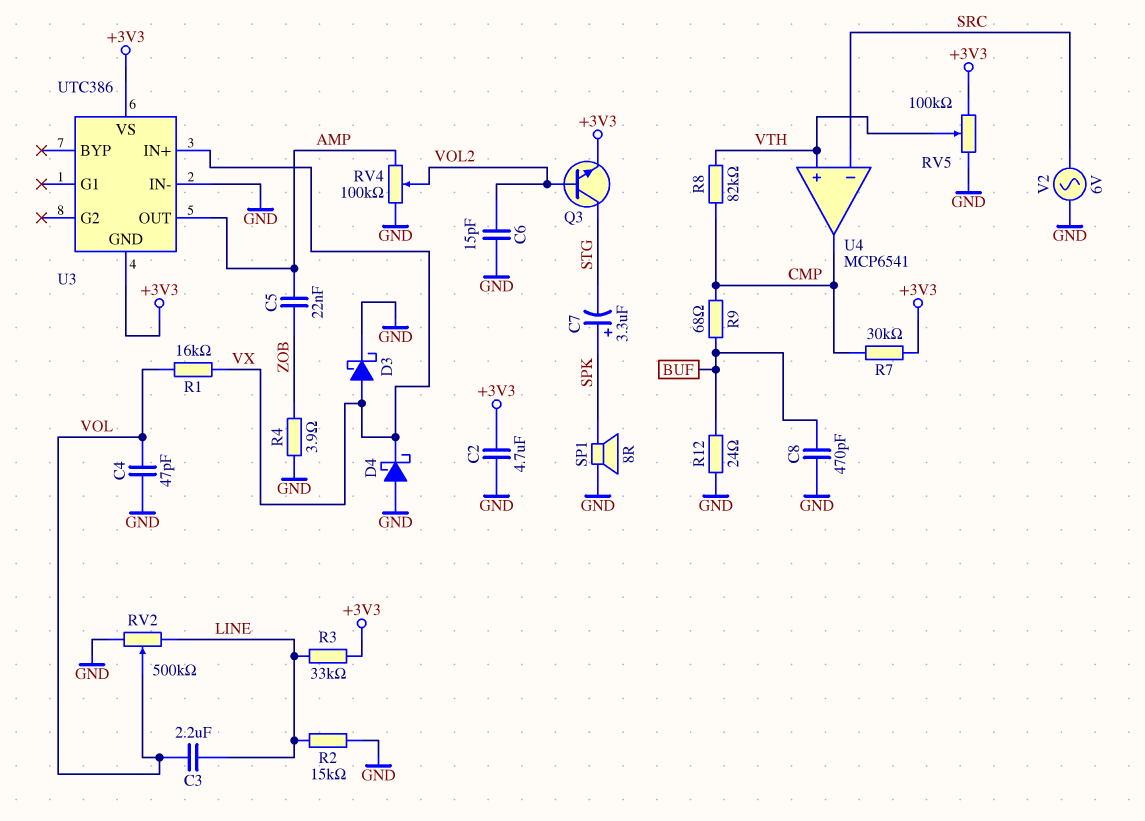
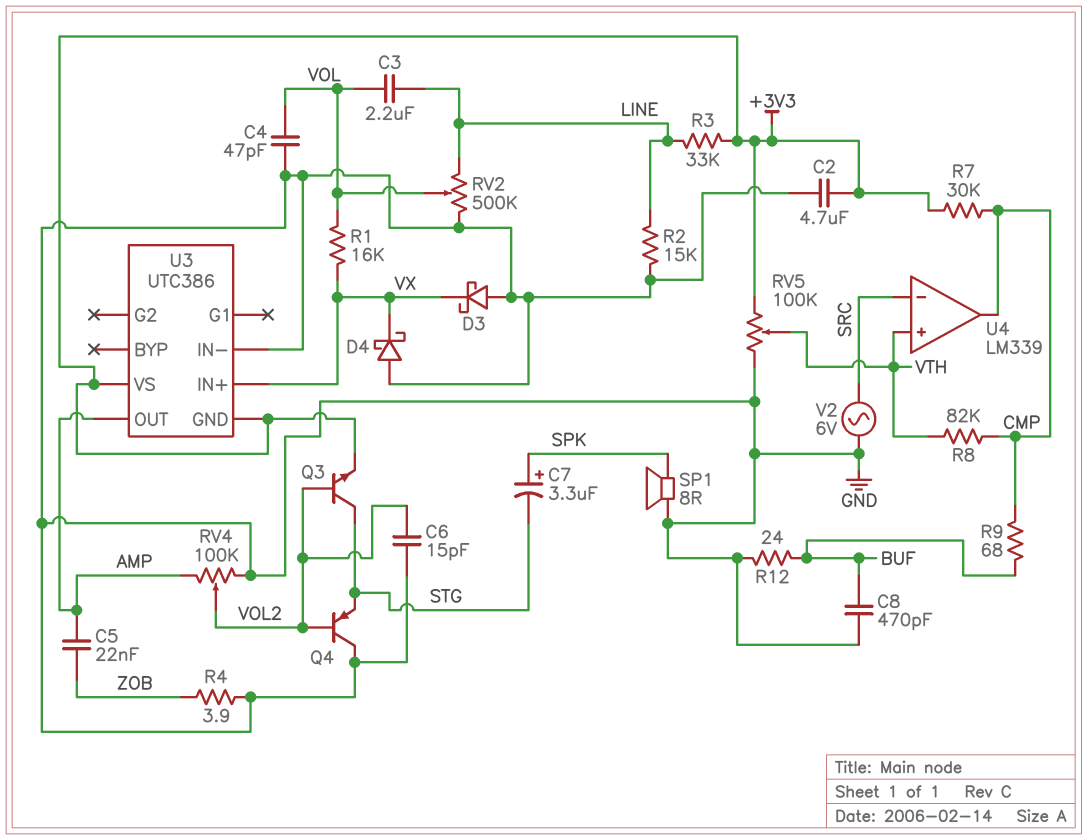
D3: schottky (A VX, K GND) -> schottky (A GND, K VX)
Q4: none -> PNP (B VOL2, C GND, E STG)
U4: MCP6541 -> LM339

